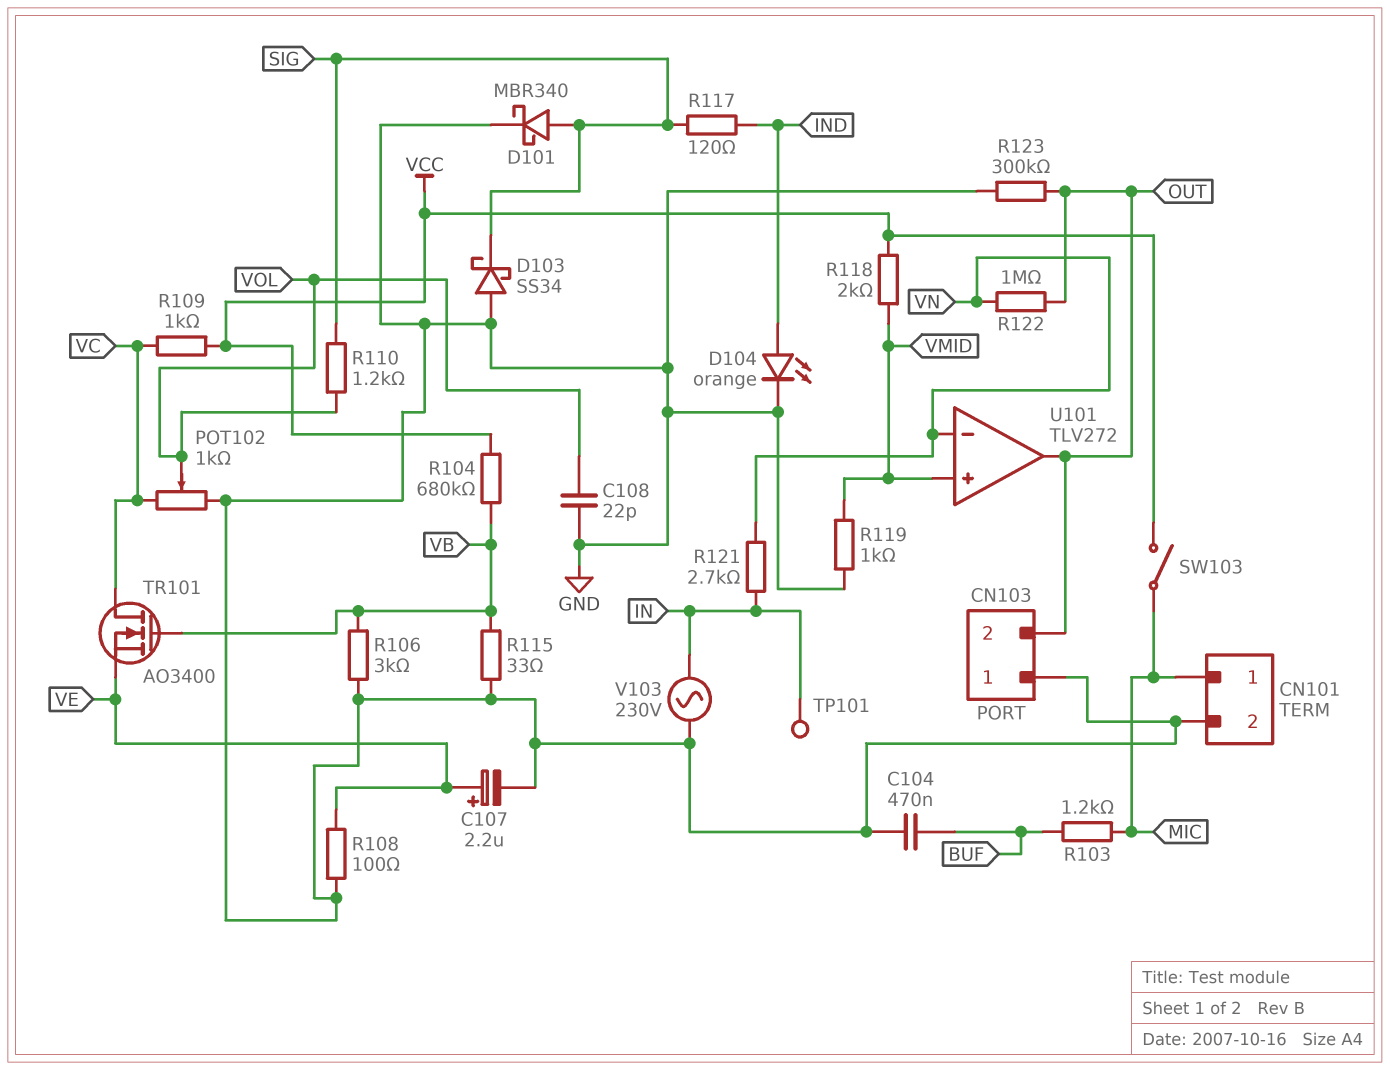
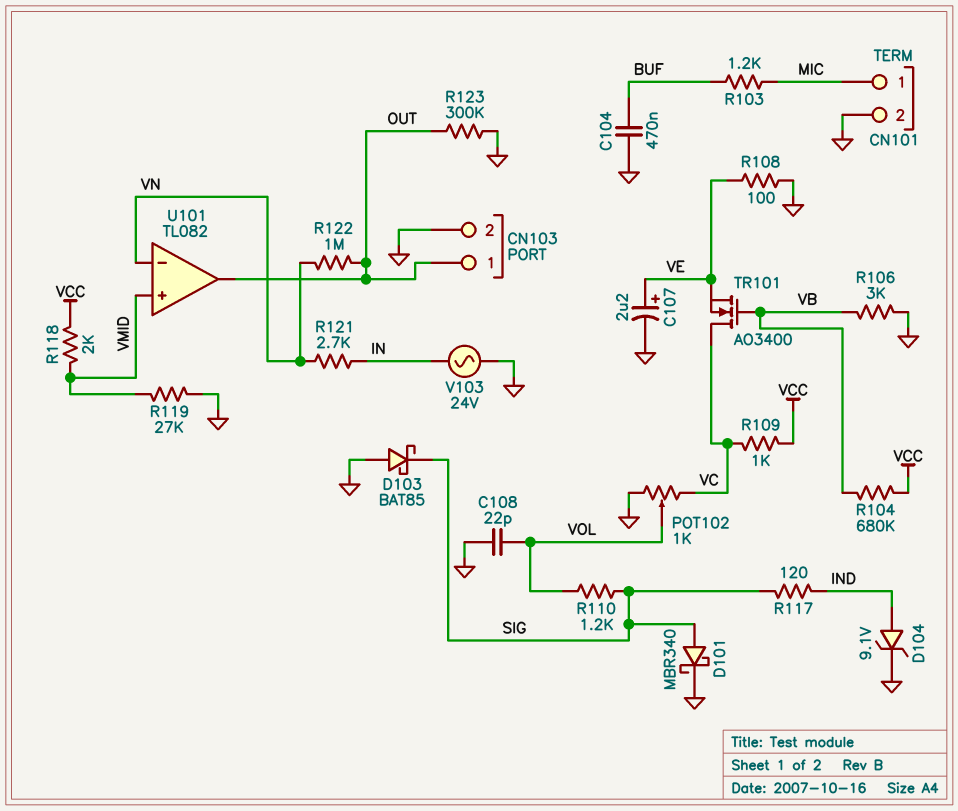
CN103 pin 1: GND -> OUT
CN103 pin 2: OUT -> GND
D103: schottky SS34 (A GND, K SIG) -> schottky BAT85 (A GND, K SIG)
D104: LED orange (A IND, K GND) -> zener 9.1V (A IND, K GND)
R115: 33 (GND, VB) -> none
R119: 1k (GND, VMID) -> 27k (GND, VMID)
SW103: switch (MIC, VCC) -> none
TP101: test point (IN) -> none
U101: TLV272 -> TL082
V103: AC 230V (GND, IN) -> AC 24V (GND, IN)

